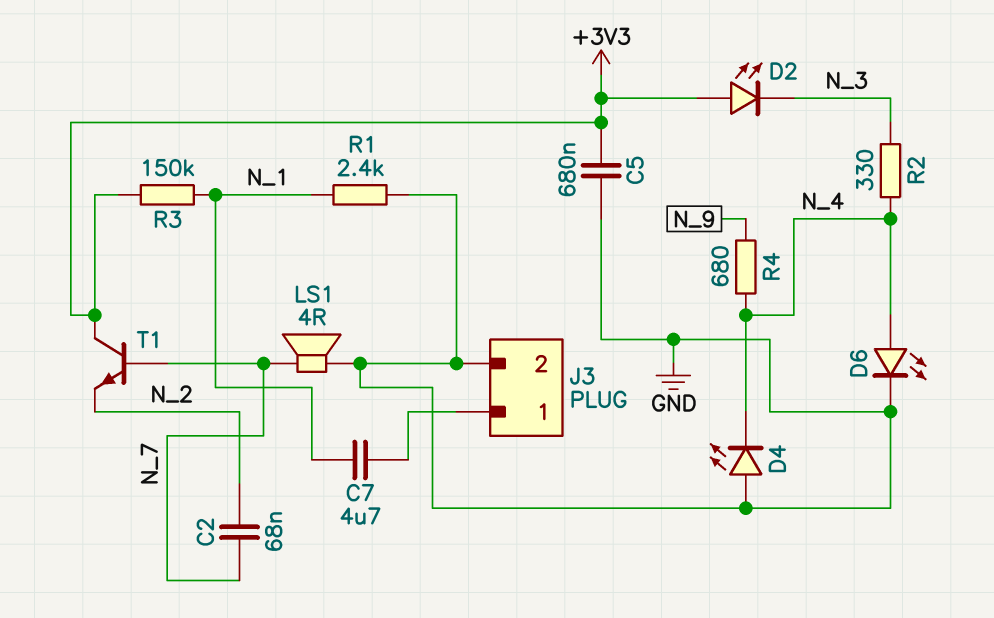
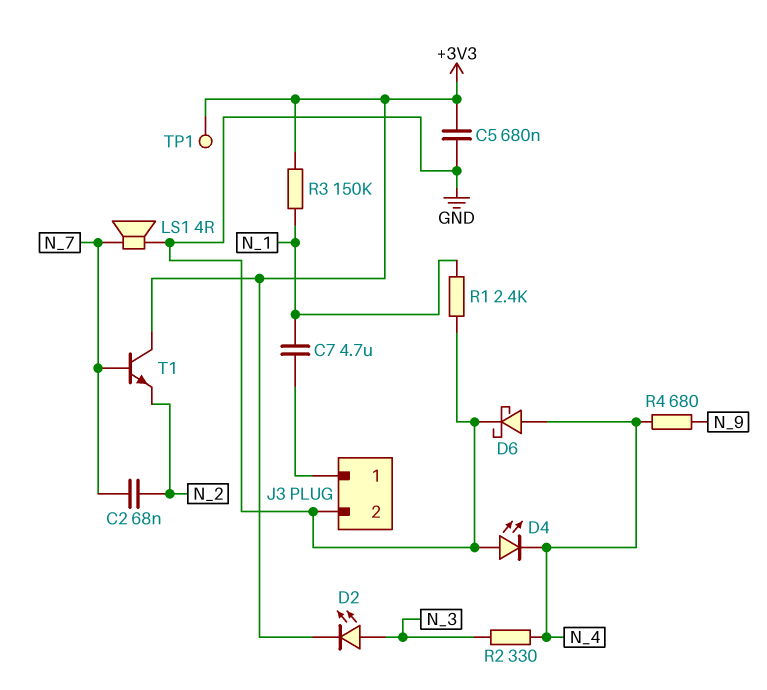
D2: LED (A +3V3, K N_3) -> LED (A N_3, K +3V3)
D6: LED (A N_4, K GND) -> schottky (A N_4, K GND)
TP1: none -> test point (+3V3)

